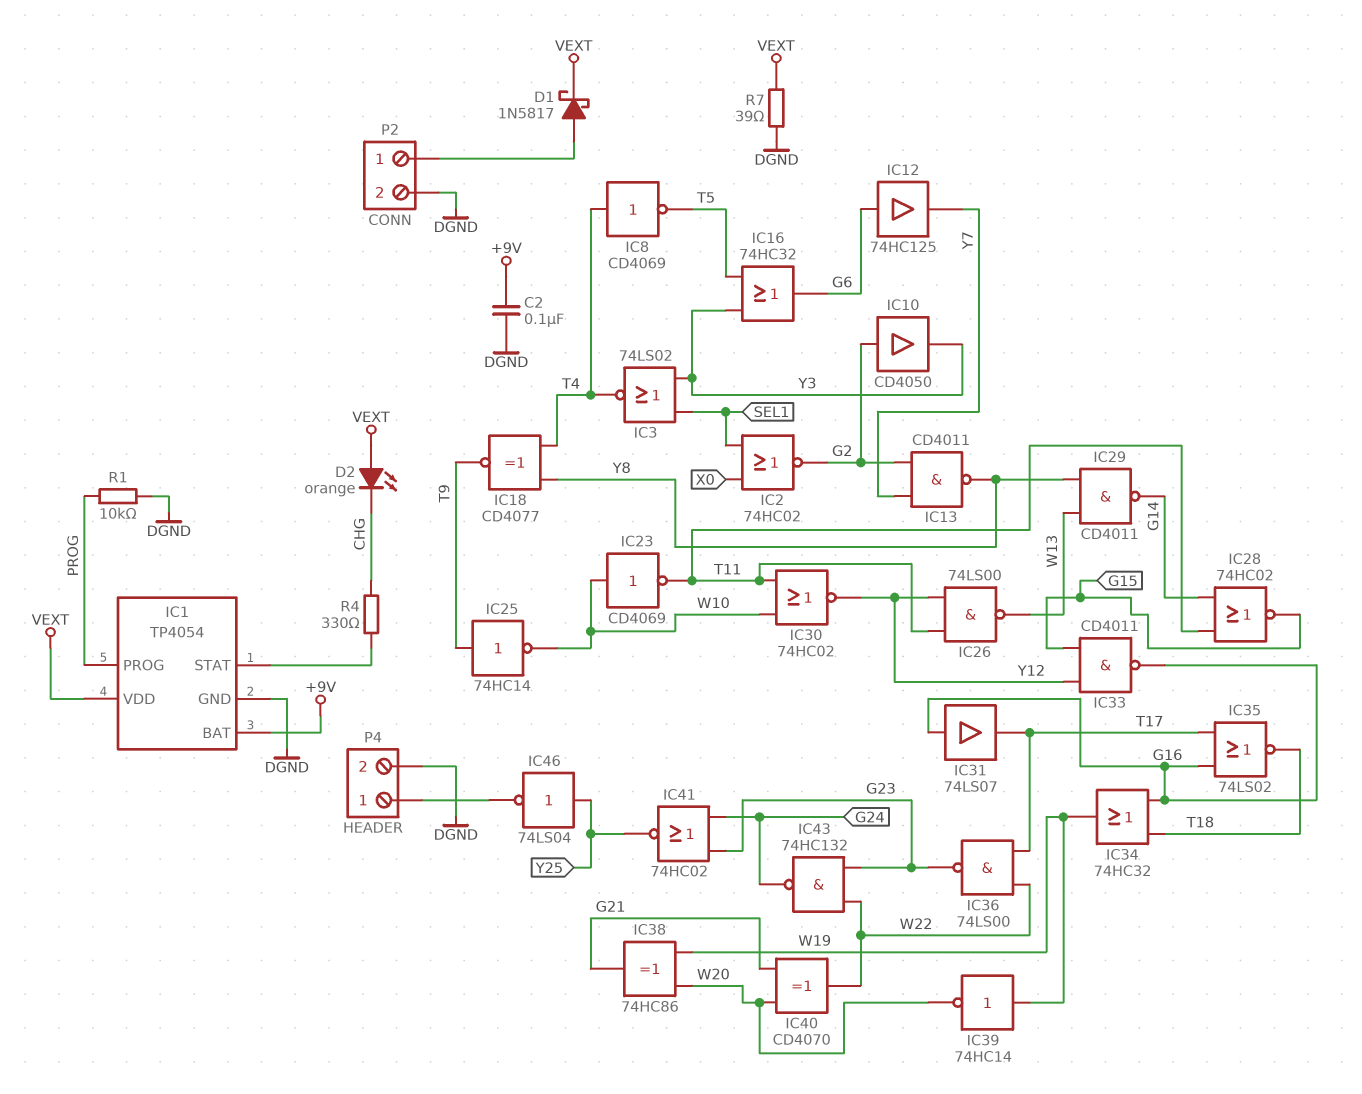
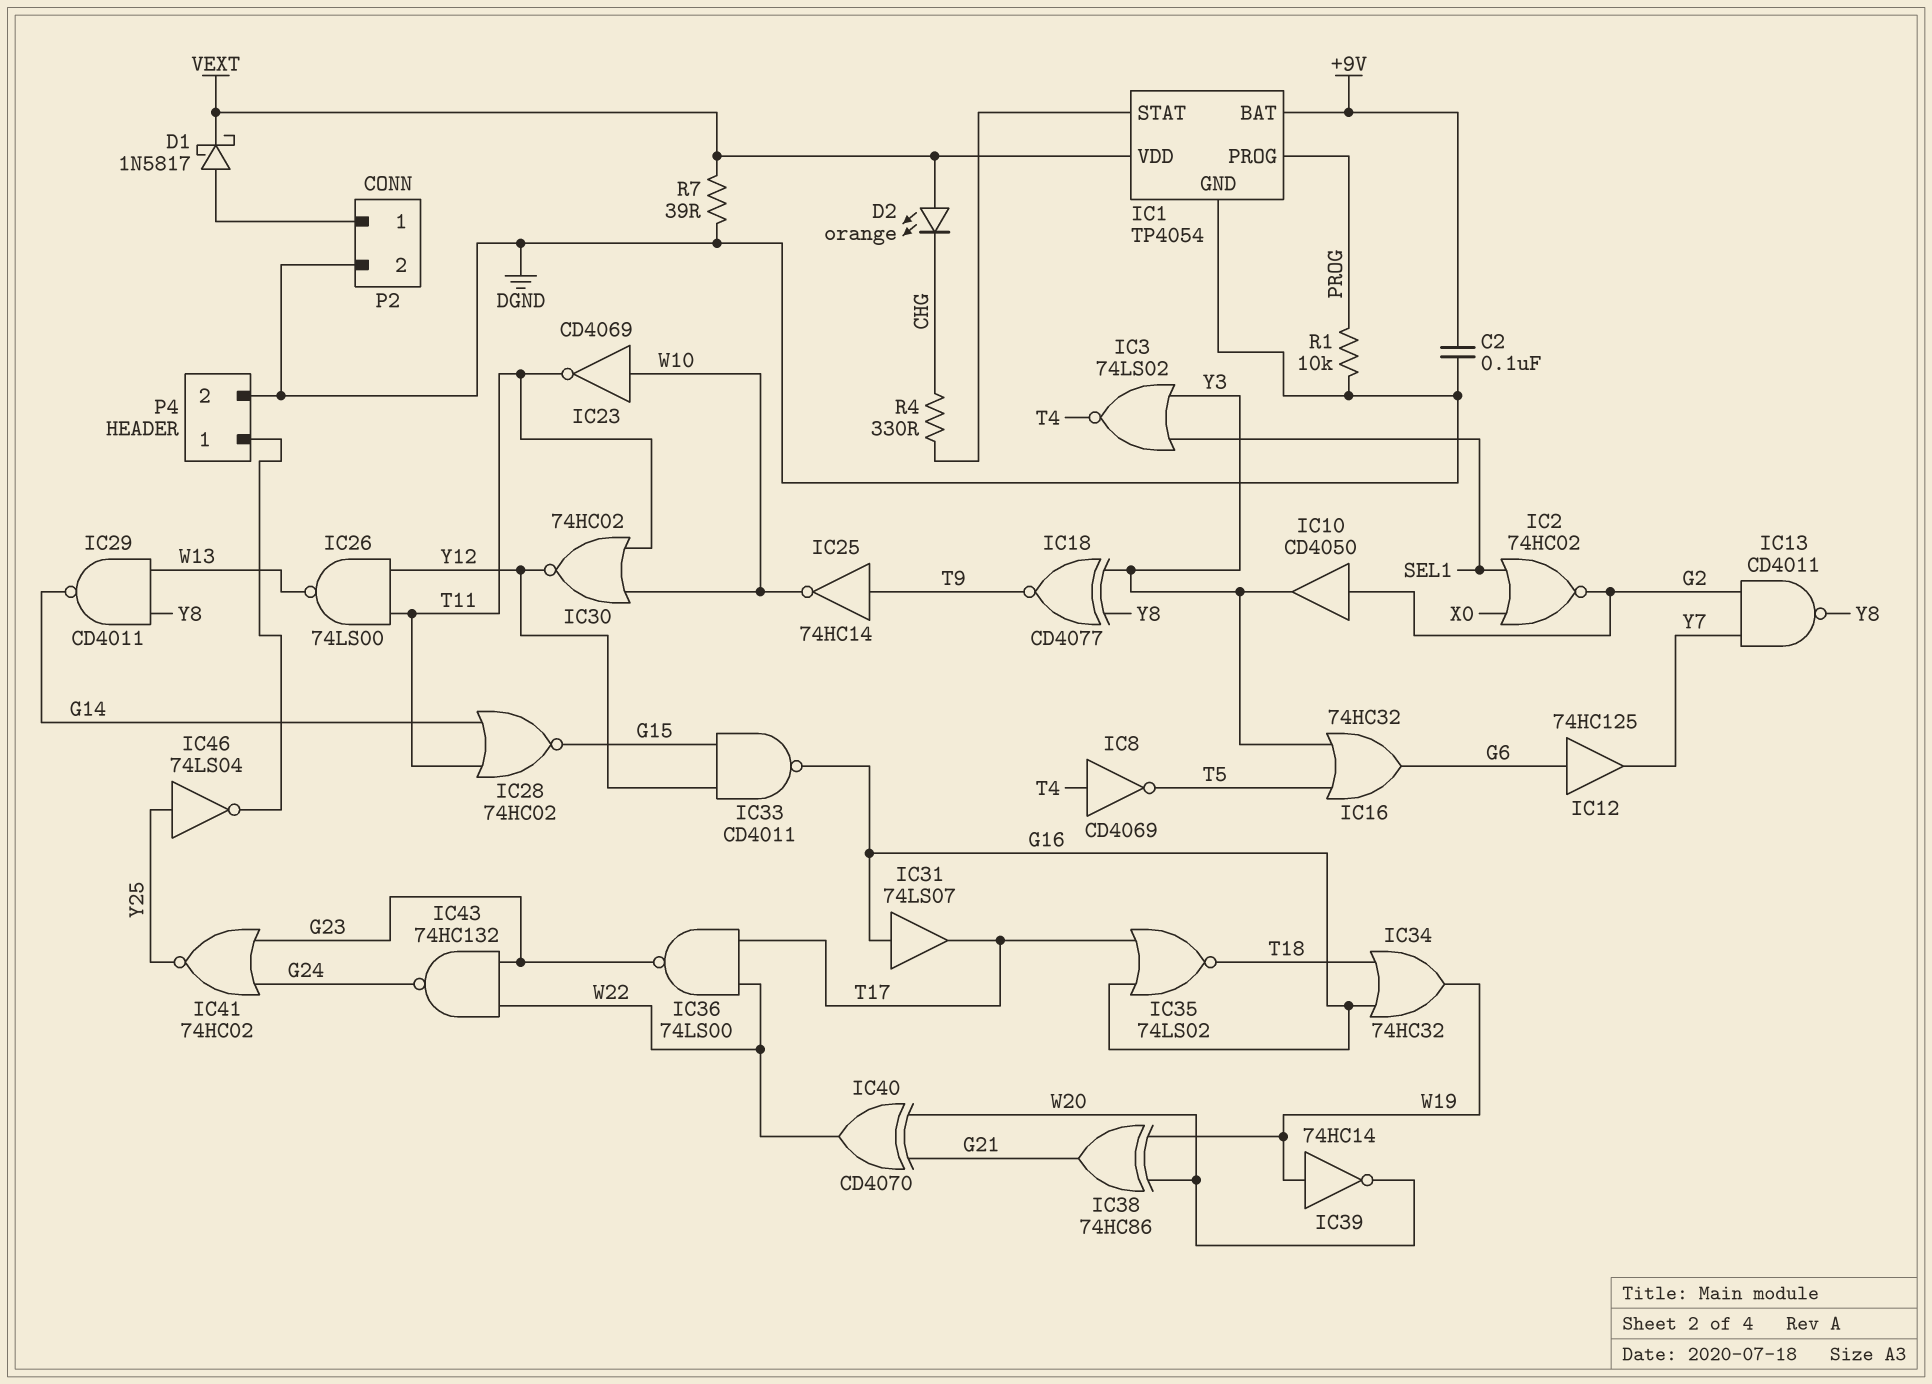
IC18: XNOR CD4077 (in T4, in Y8, out T9) -> XNOR CD4077 (in Y3, in Y8, out T9)

